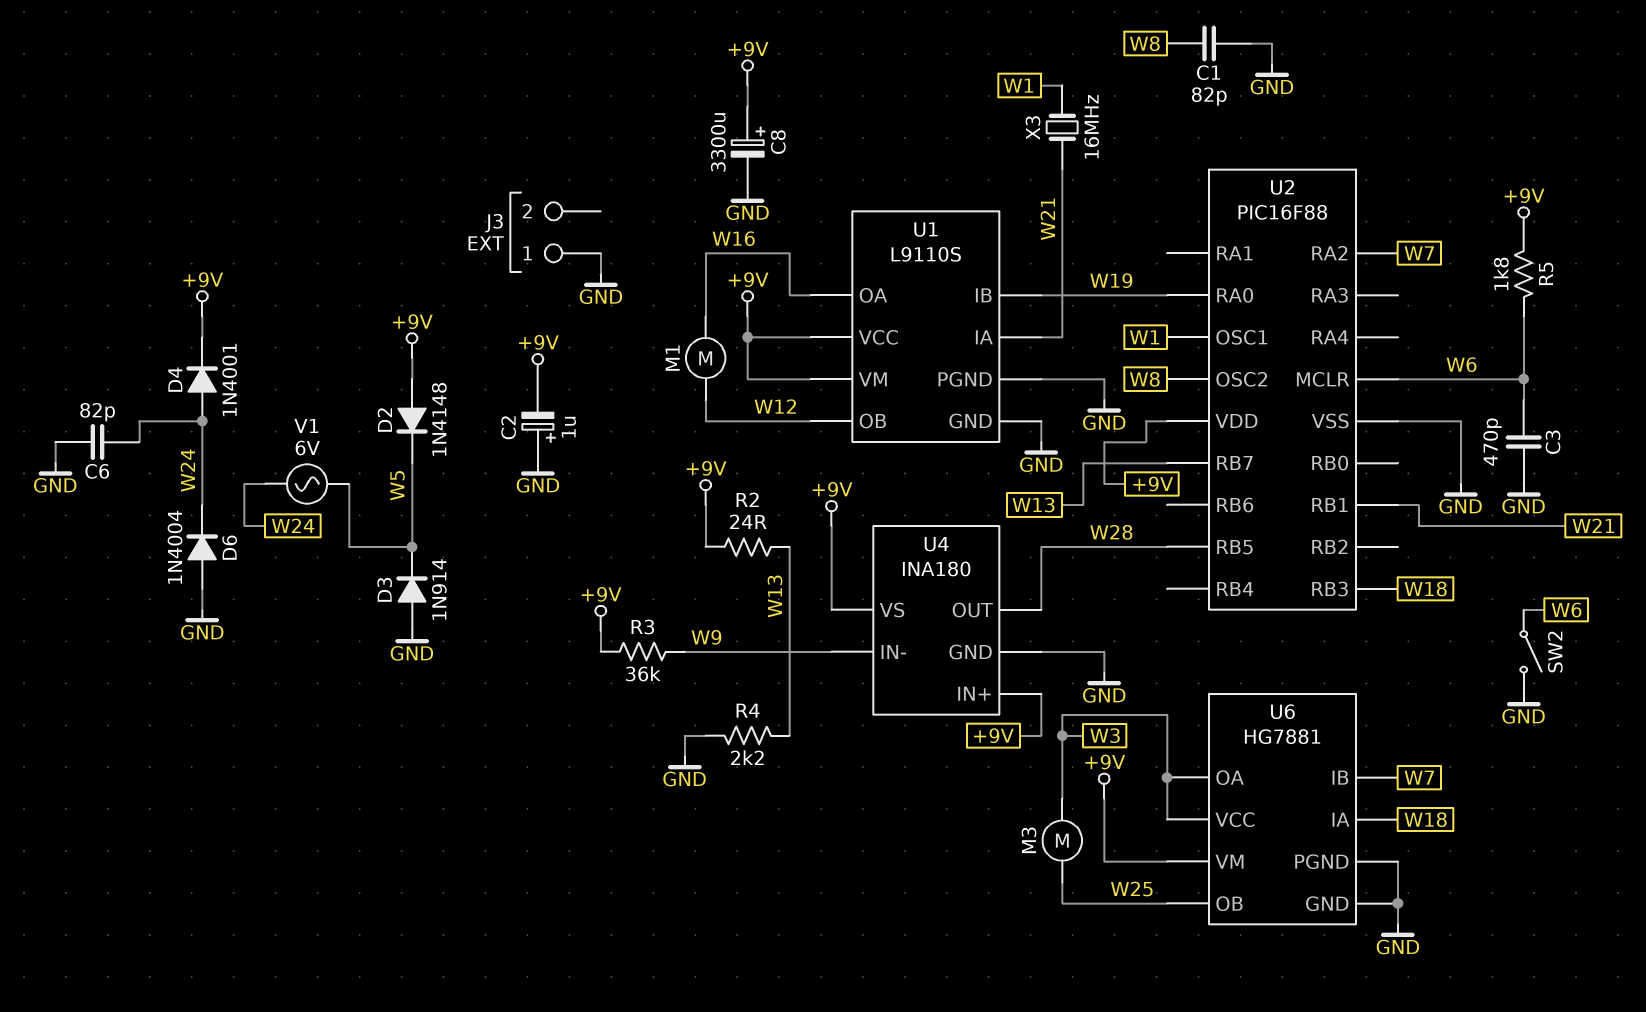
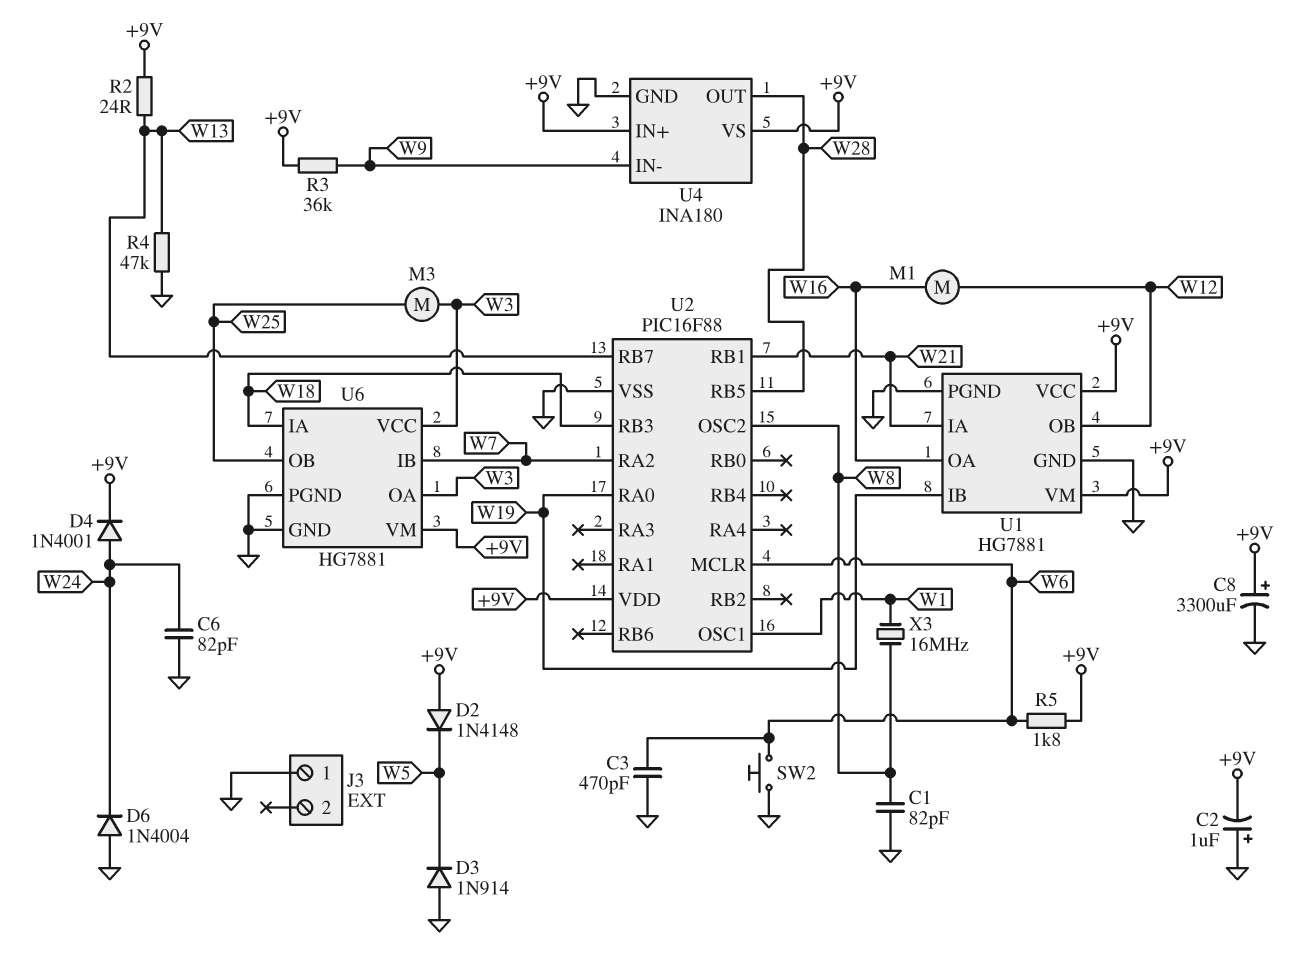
R4: 2.2k (GND, W13) -> 47k (GND, W13)
SW2: switch (GND, W6) -> button (GND, W6)
U1: L9110S -> HG7881
V1: AC 6V (W5, W24) -> none
X3: 16MHz (W1, W21) -> 16MHz (W1, W8)

